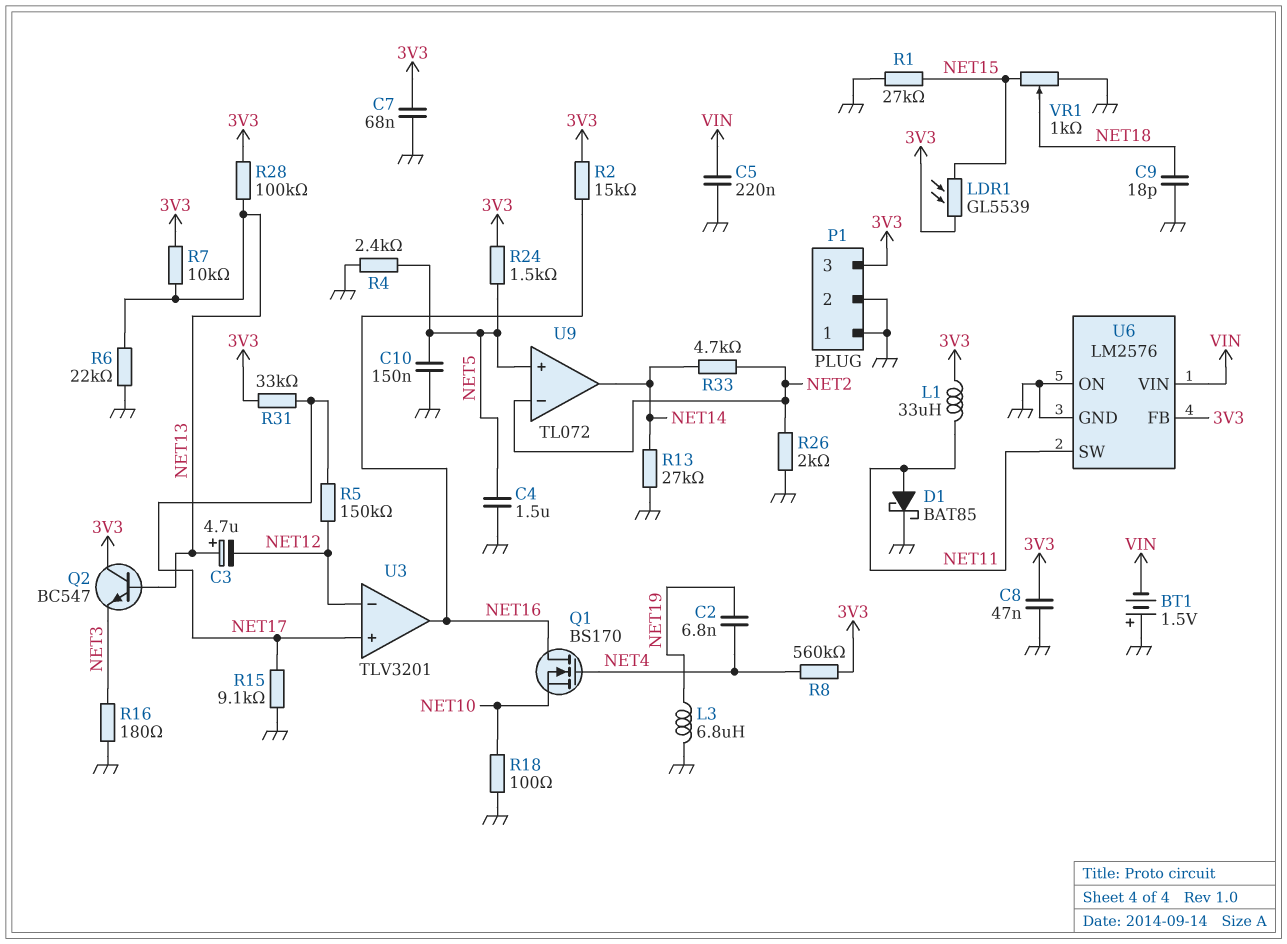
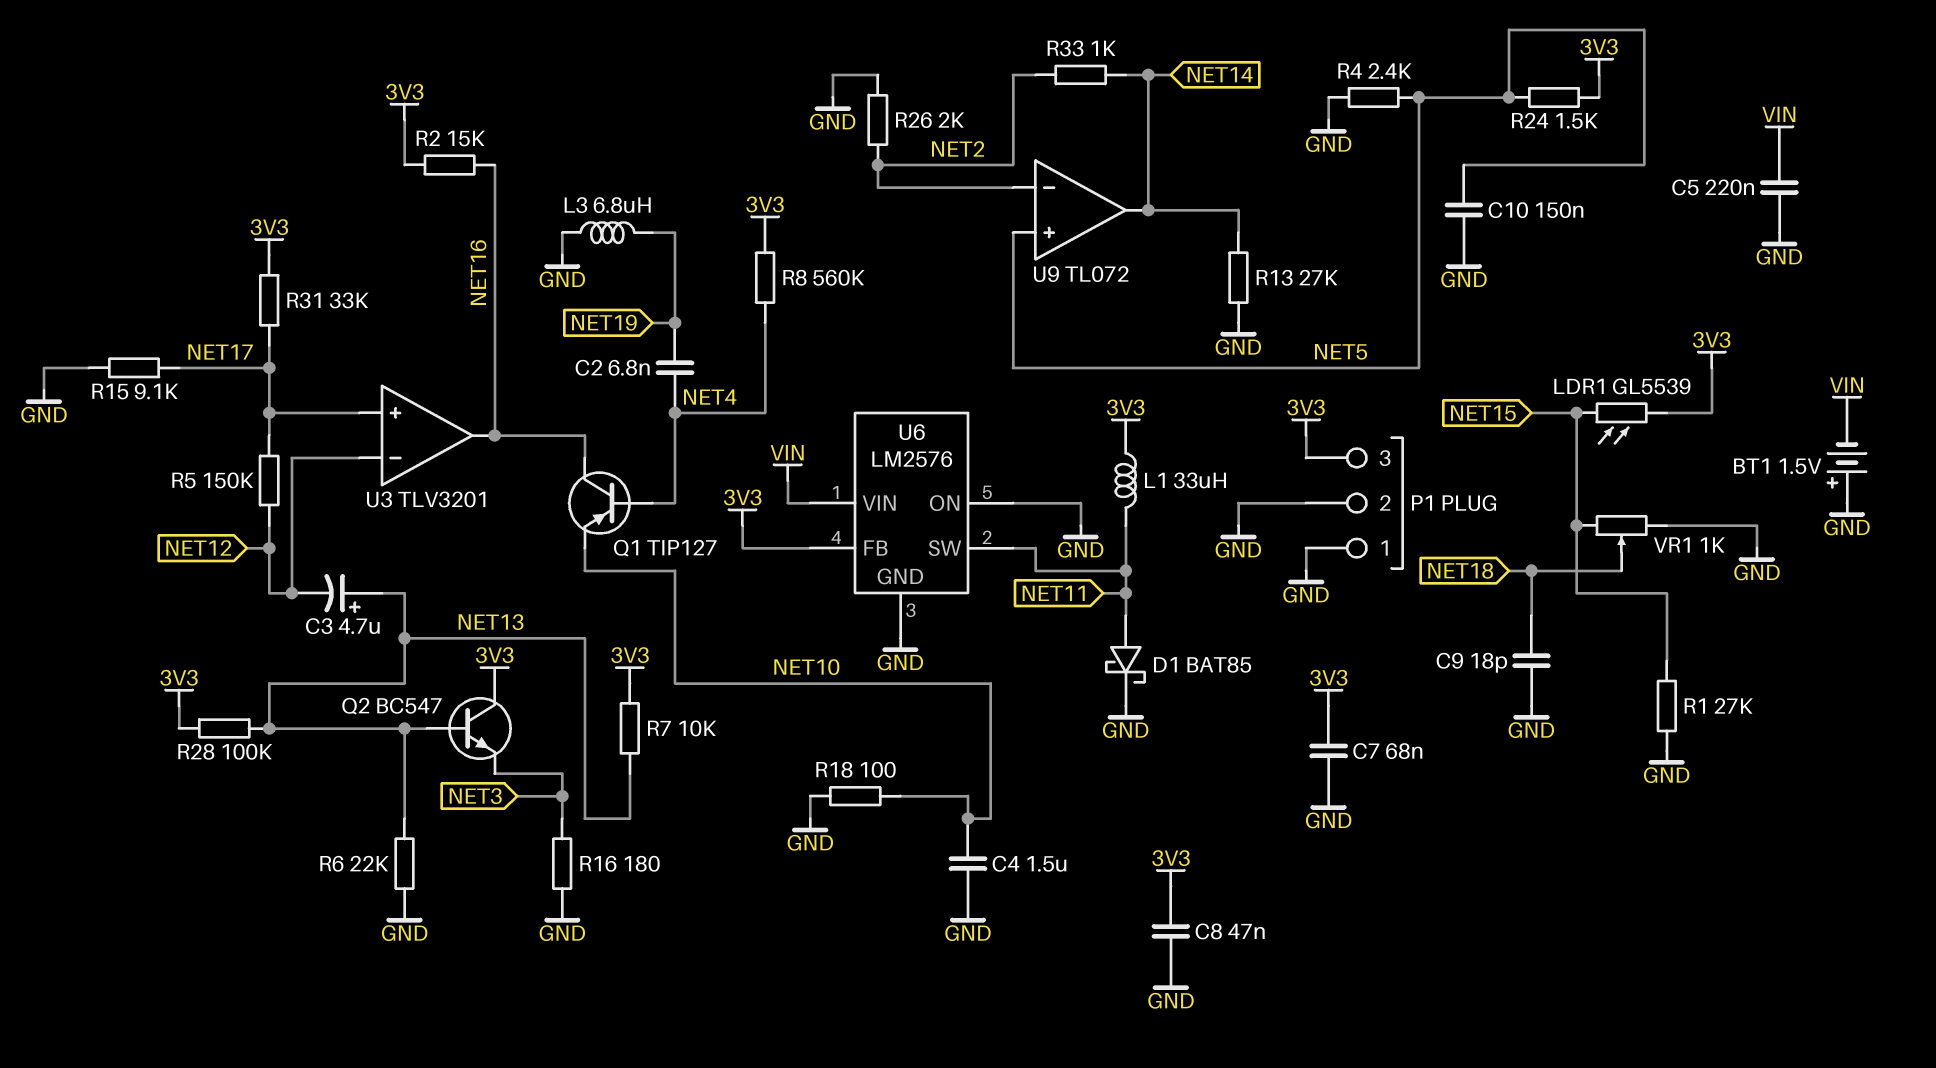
C4: 1.5uF (GND, NET5) -> 1.5uF (GND, NET10)
Q1: NMOS BS170 (G NET4, D NET16, S NET10) -> PNP TIP127 (B NET4, C NET16, E NET10)
R33: 4.7k (NET2, NET14) -> 1k (NET2, NET14)

